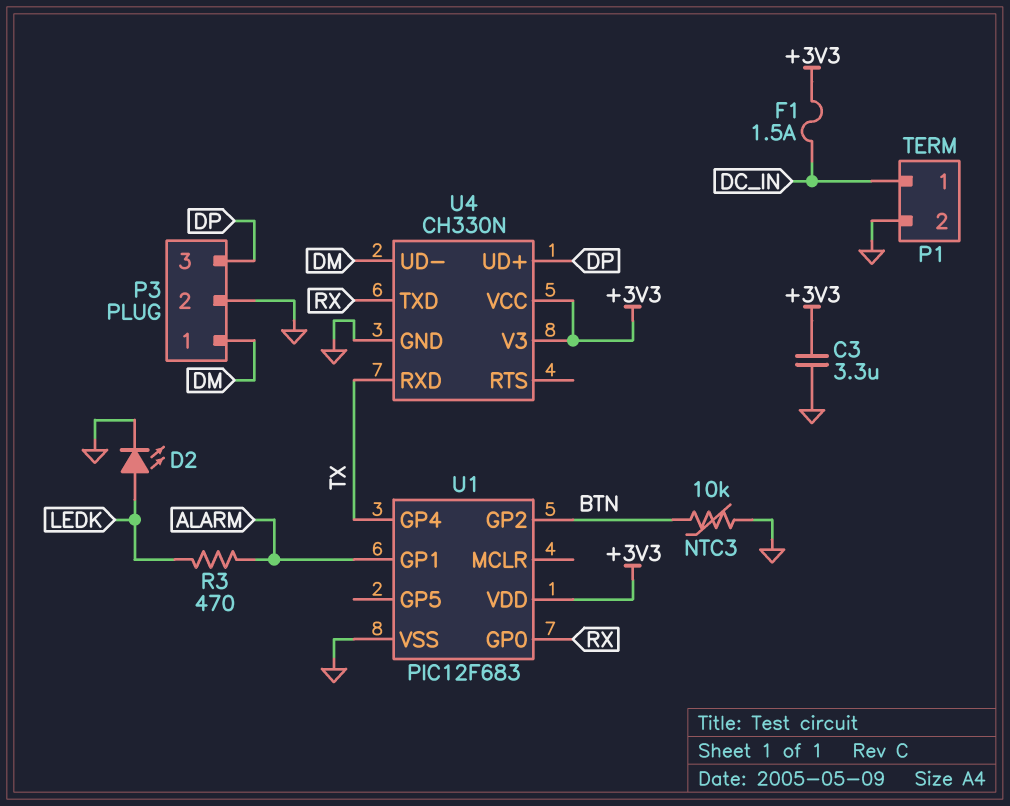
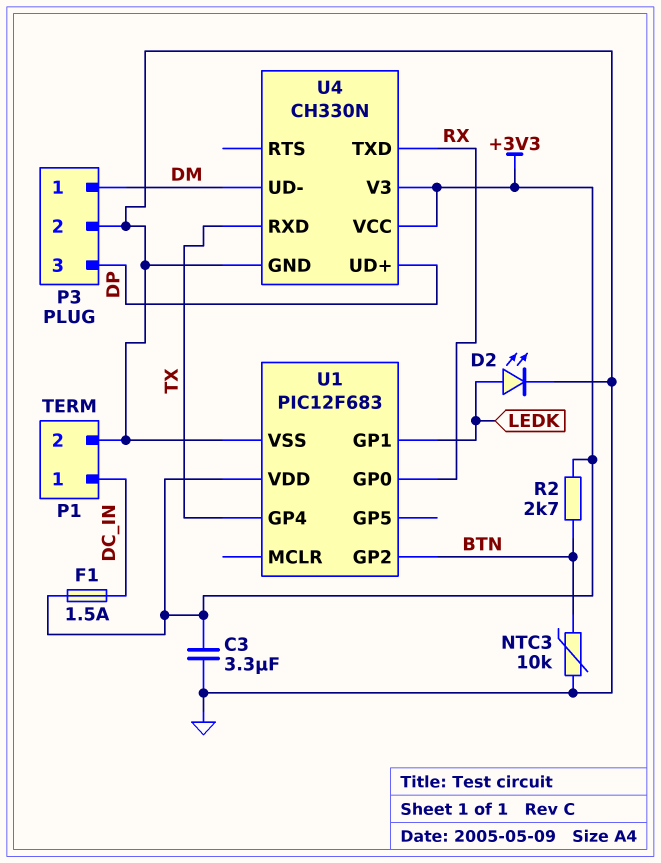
R2: none -> 2.7k (+3V3, BTN)
R3: 470 (ALARM, LEDK) -> none
U1 pin GP1: ALARM -> LEDK

